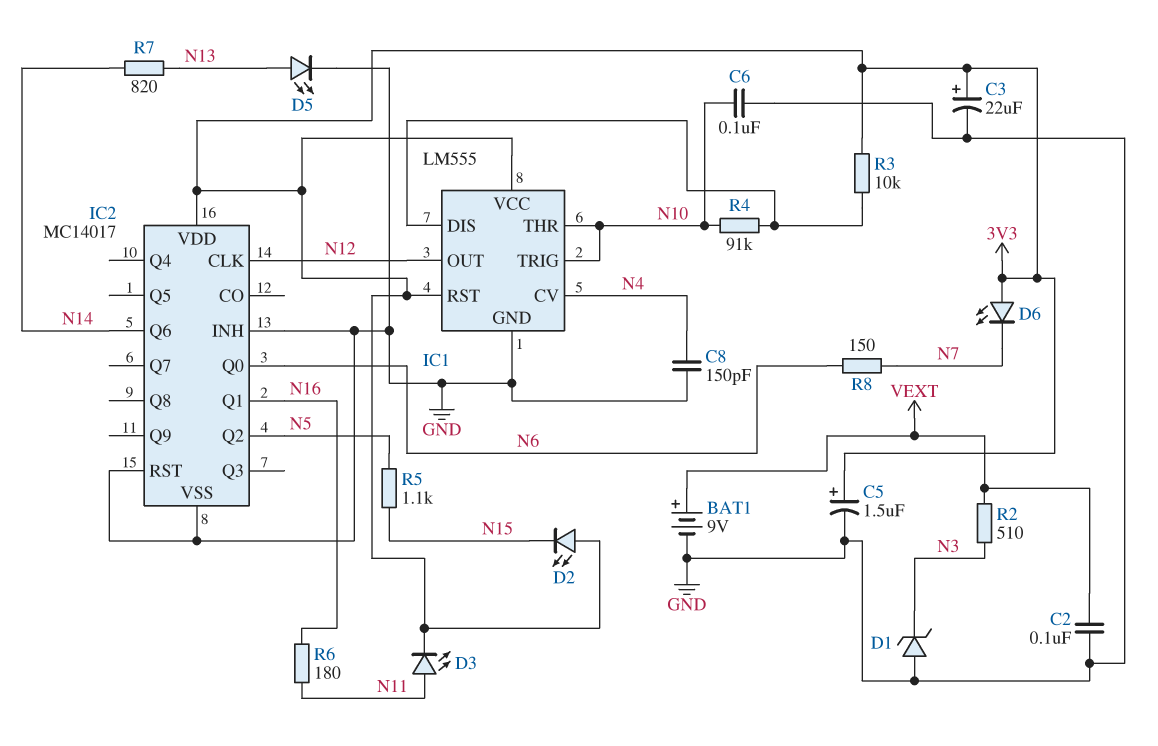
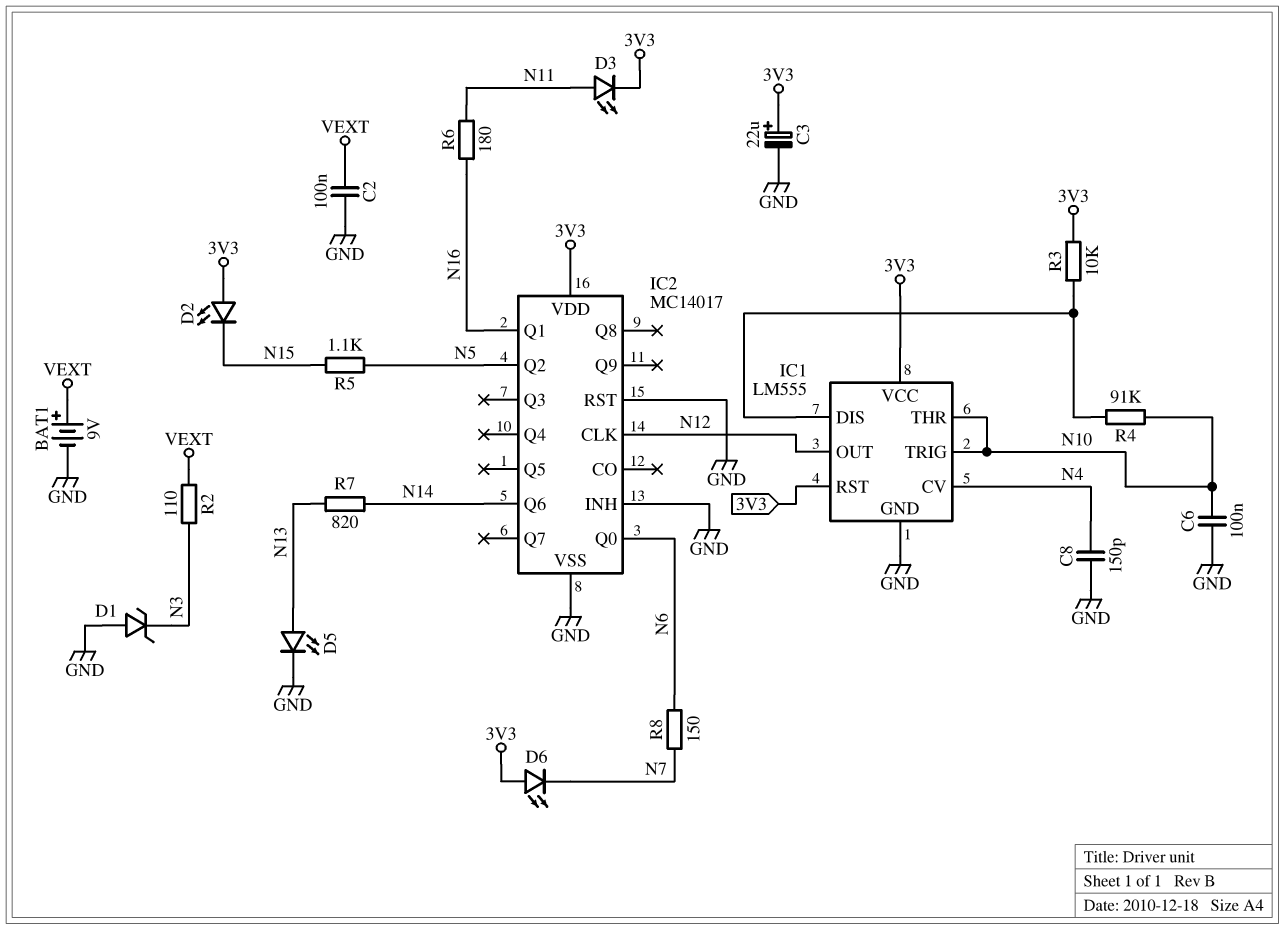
C5: 1.5uF (plus 3V3, minus GND) -> none
R2: 510 (N3, VEXT) -> 110 (N3, VEXT)

